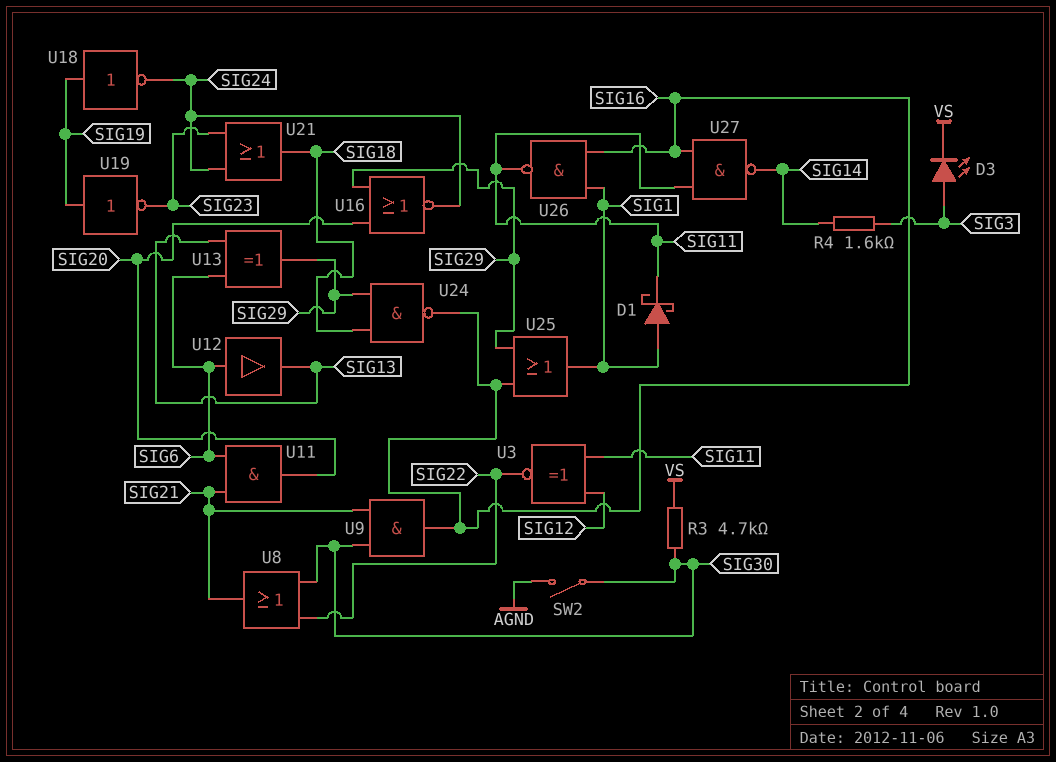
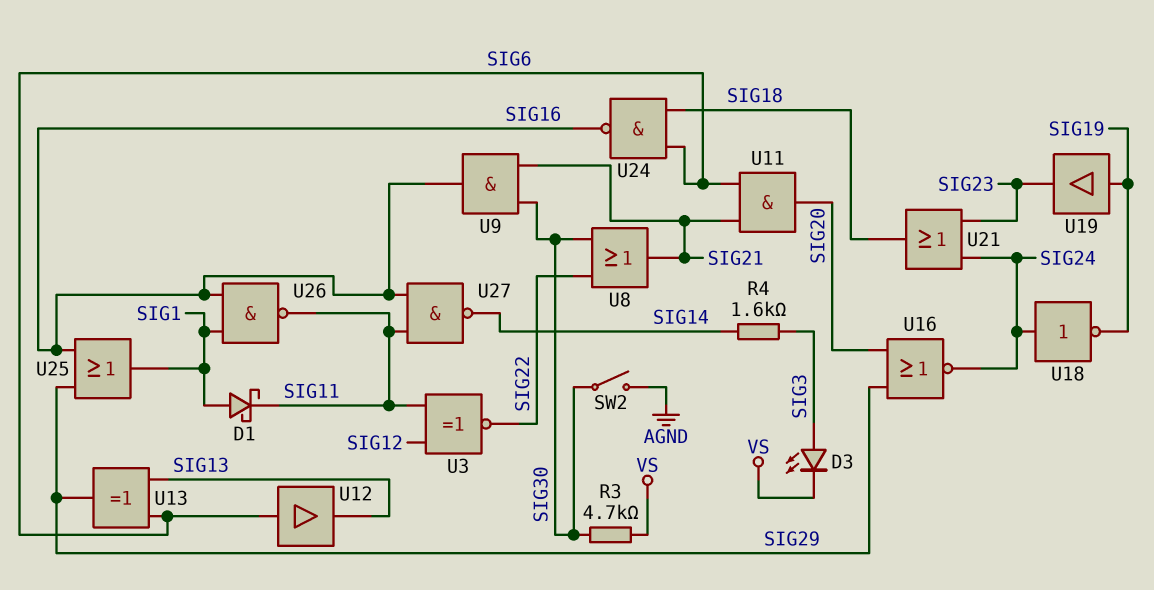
U18: NOT (in SIG19, out SIG24) -> NOT (in SIG24, out SIG19)
U19: NOT (in SIG19, out SIG23) -> buffer (in SIG19, out SIG23)
U24: NAND (in SIG18, in SIG29, out SIG16) -> NAND (in SIG6, in SIG18, out SIG16)

